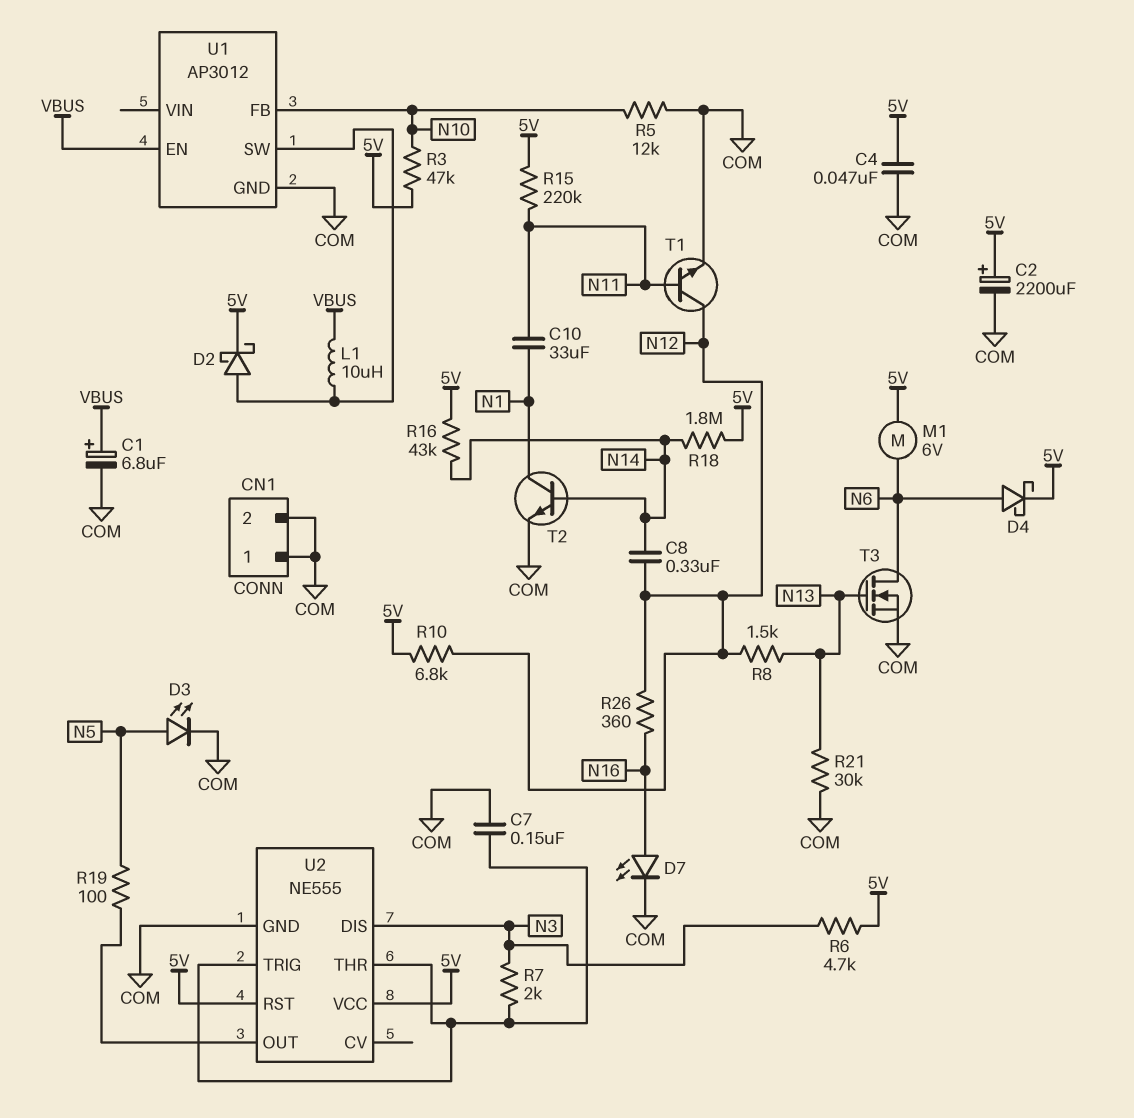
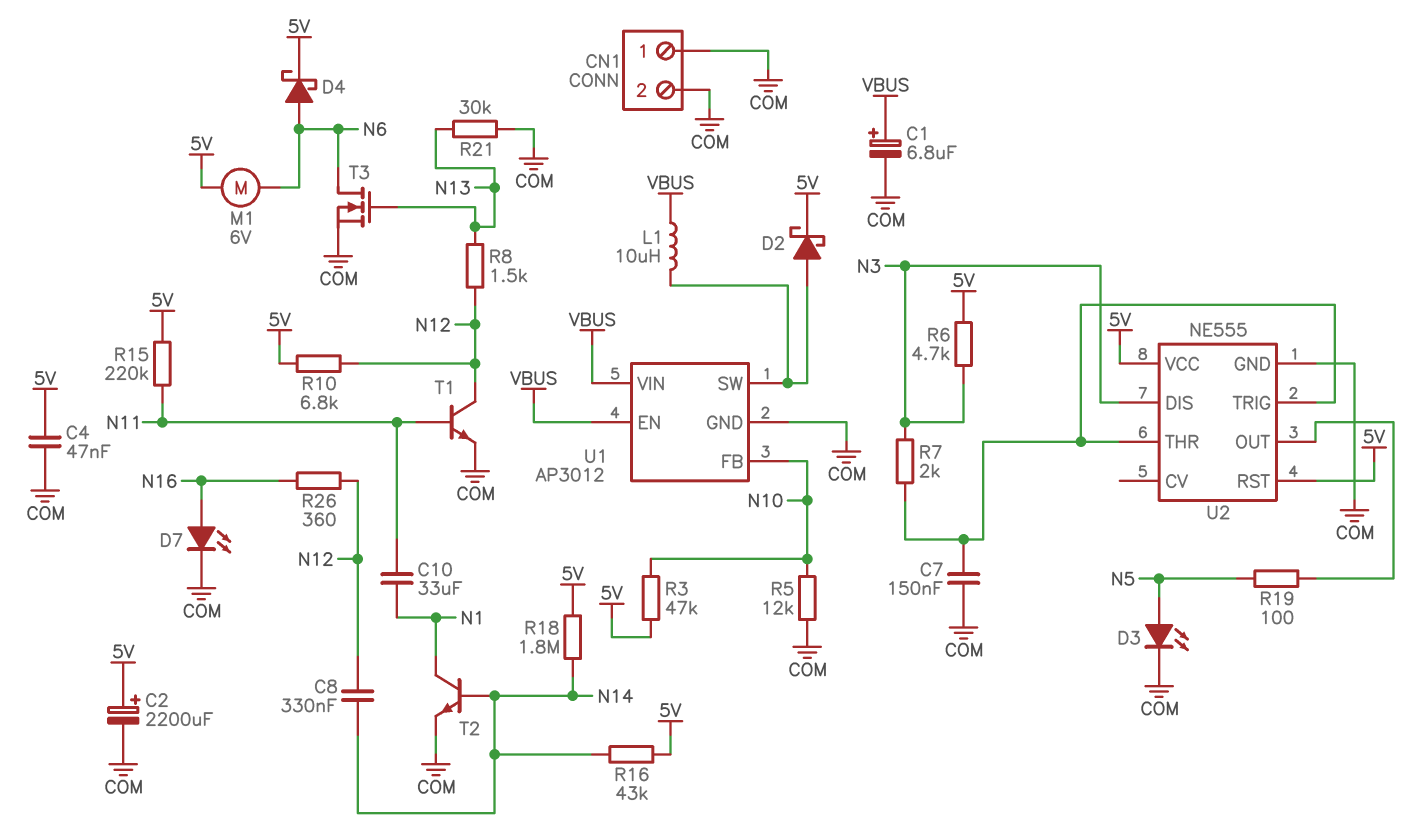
U1 pin VIN: none -> VBUS

